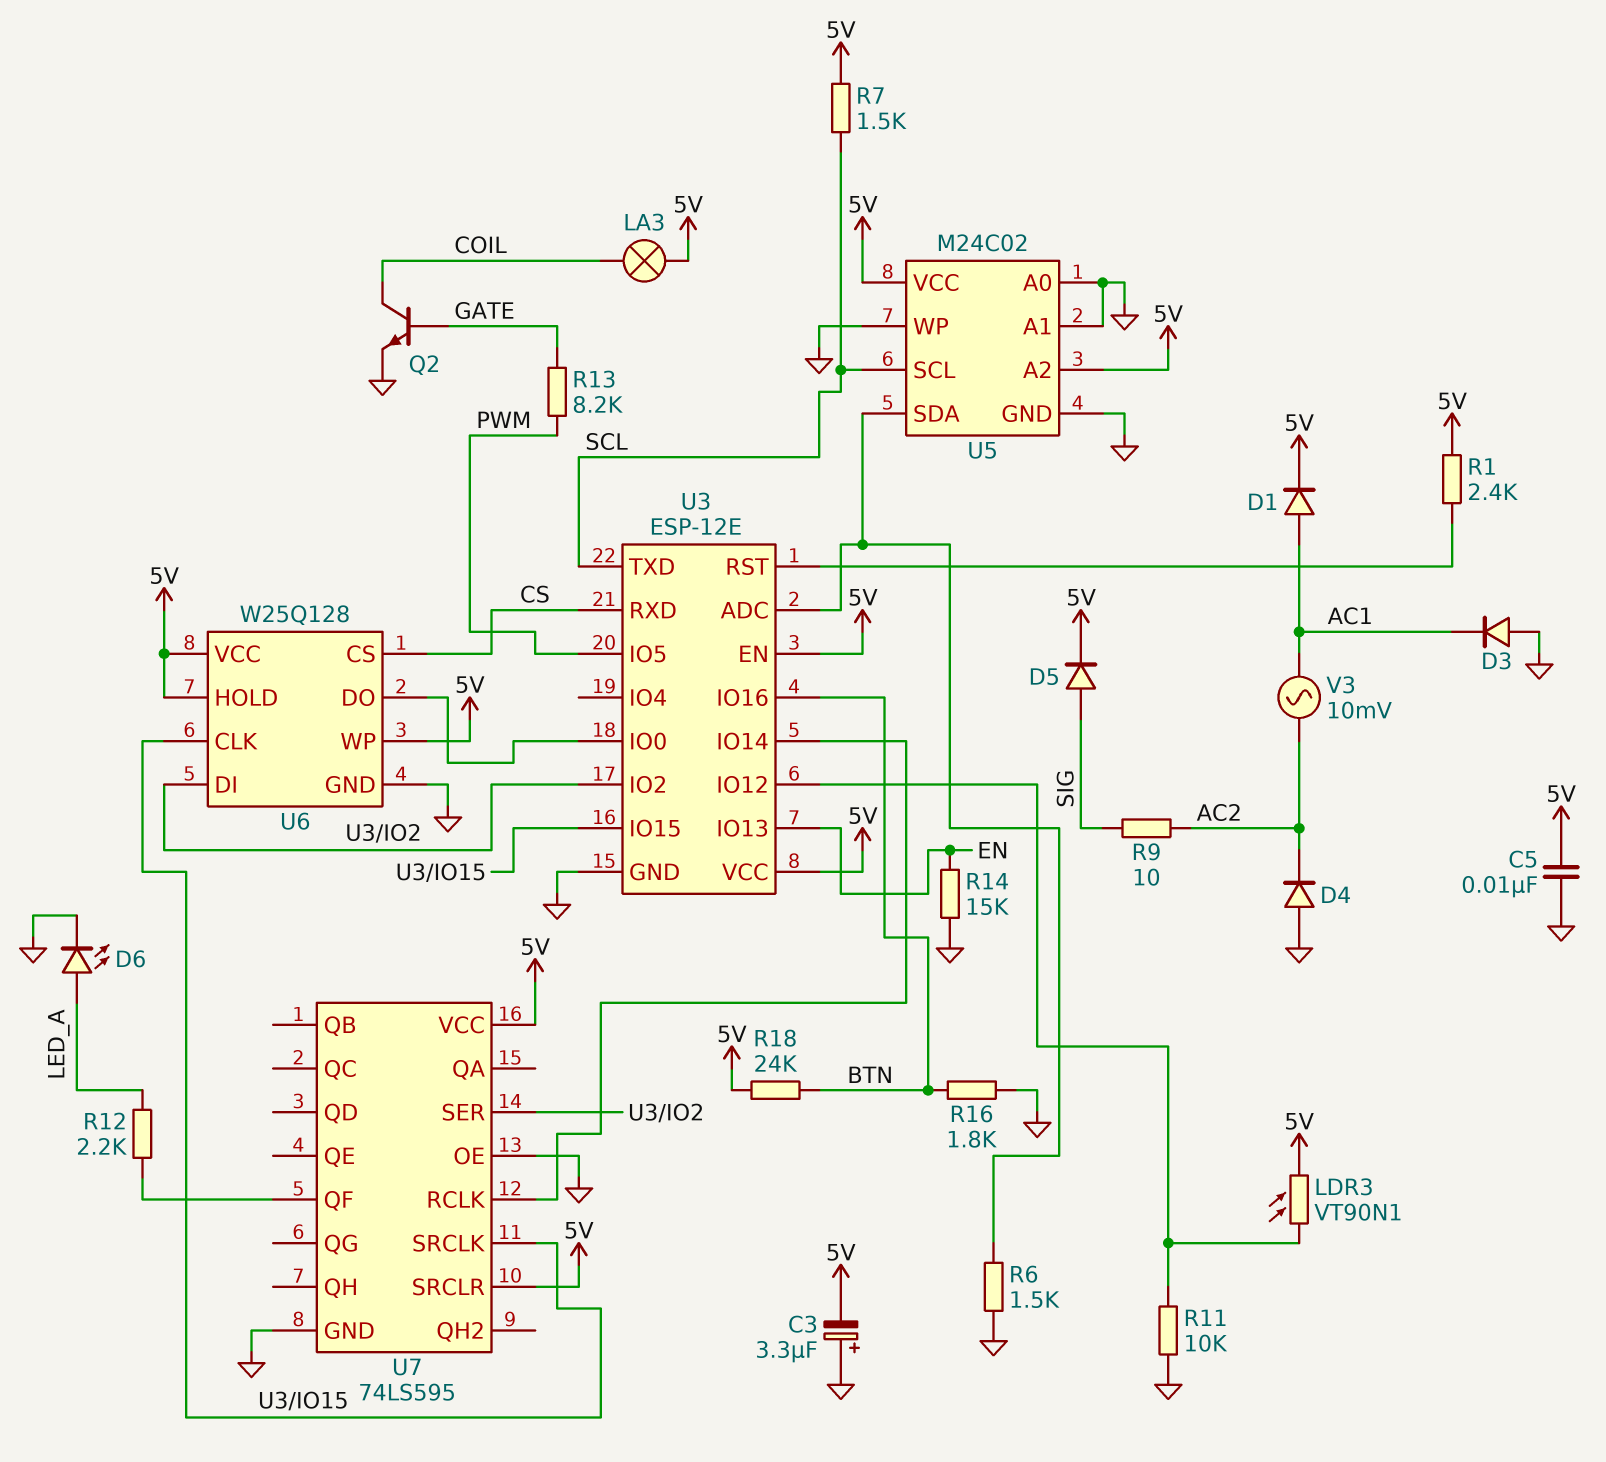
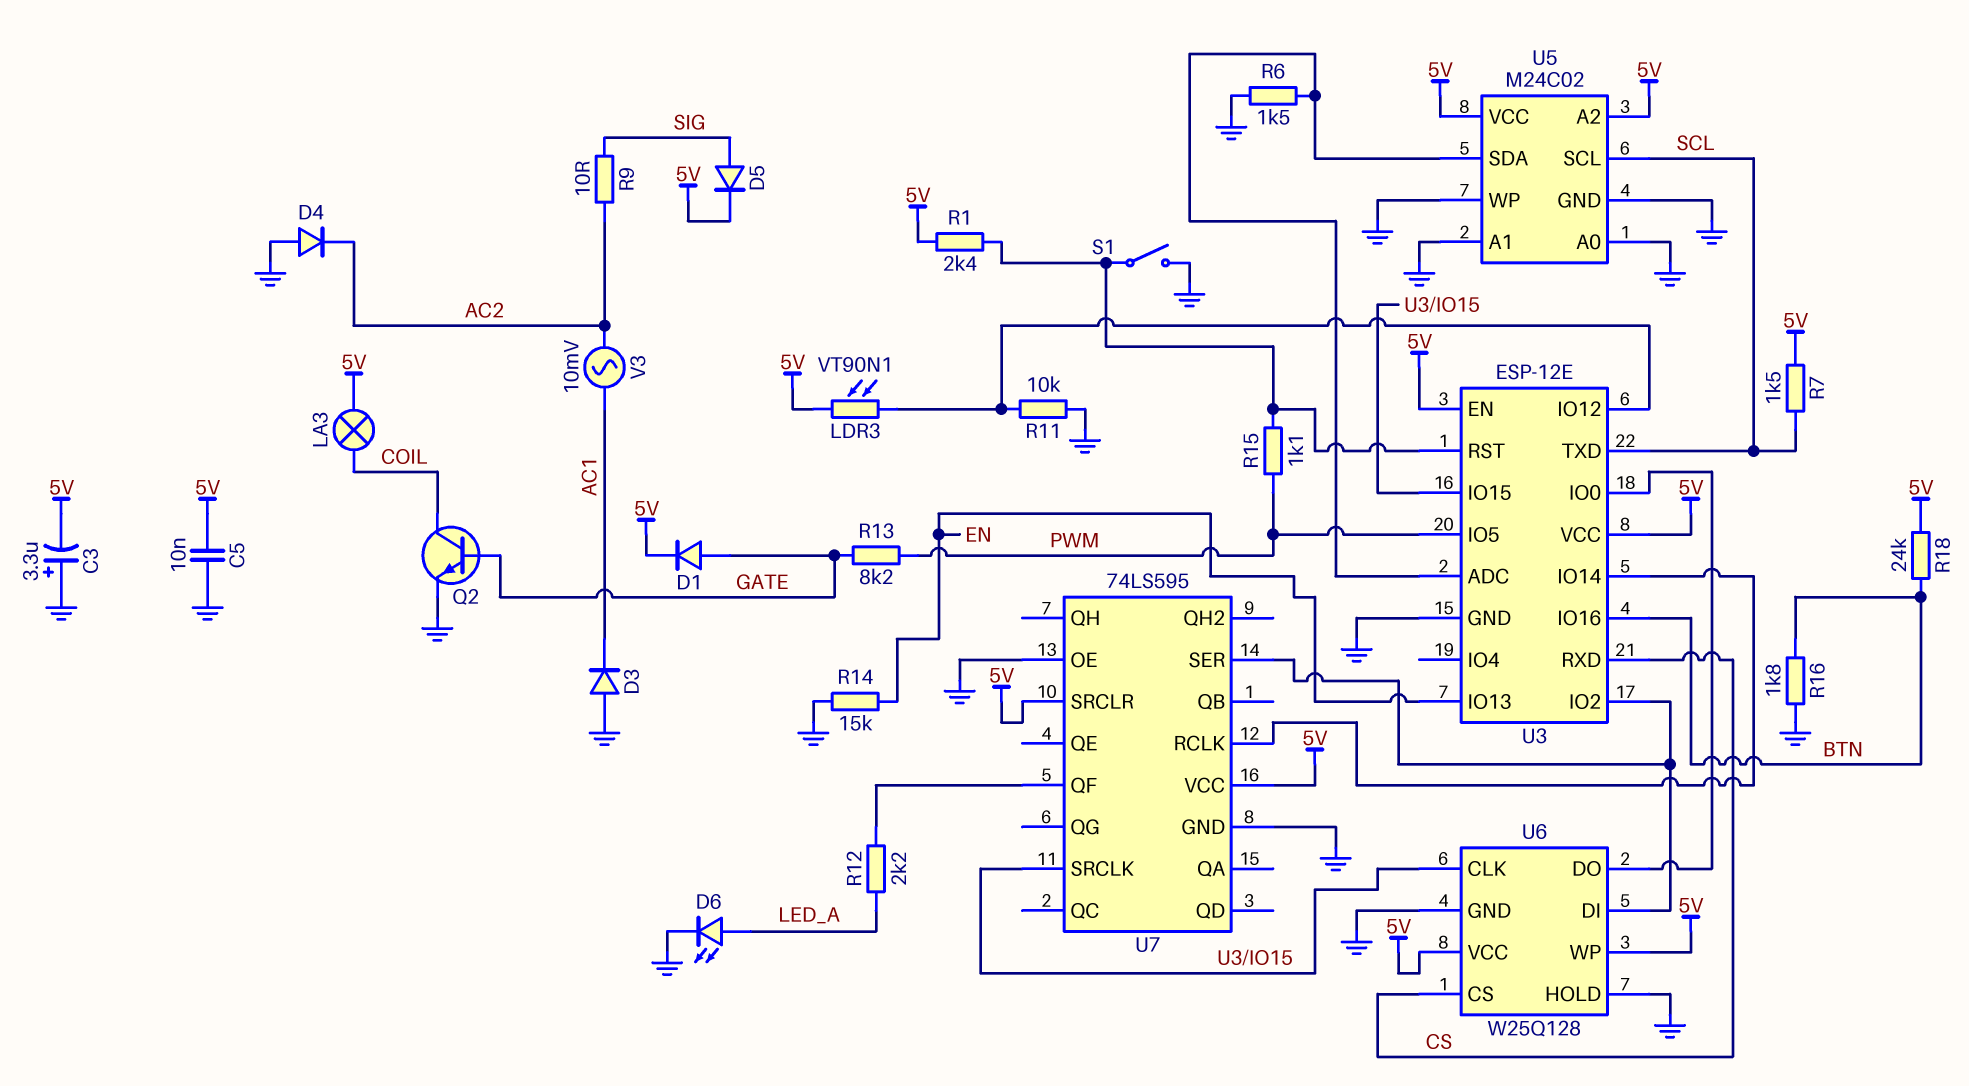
D1: diode (A AC1, K 5V) -> diode (A GATE, K 5V)
R15: none -> 1.1k (PWM, U3/RST)
S1: none -> switch (GND, U3/RST)
U6 pin HOLD: 5V -> GND

